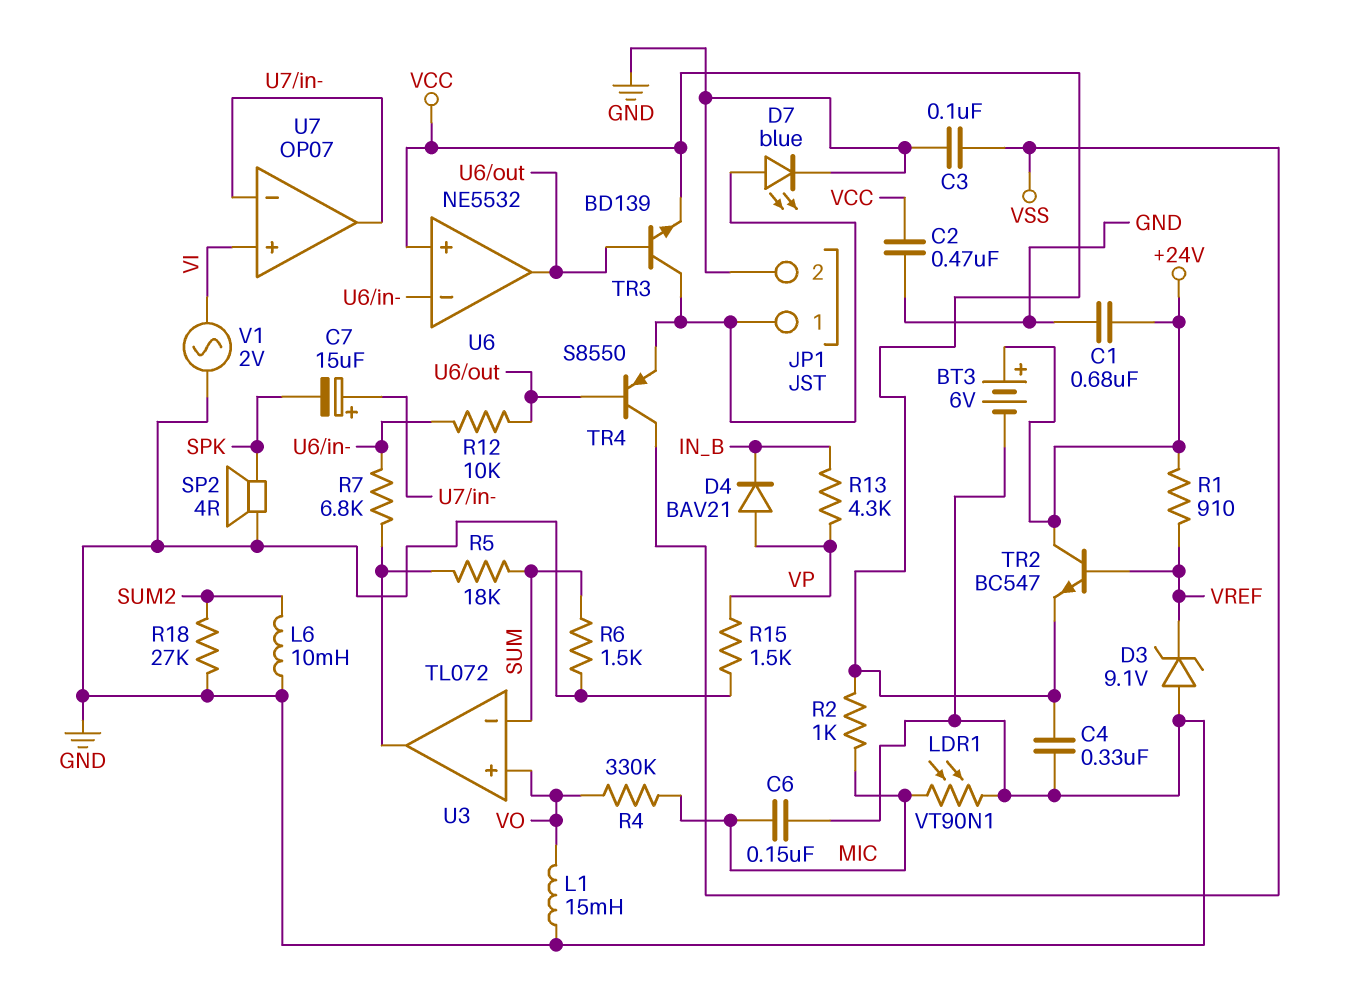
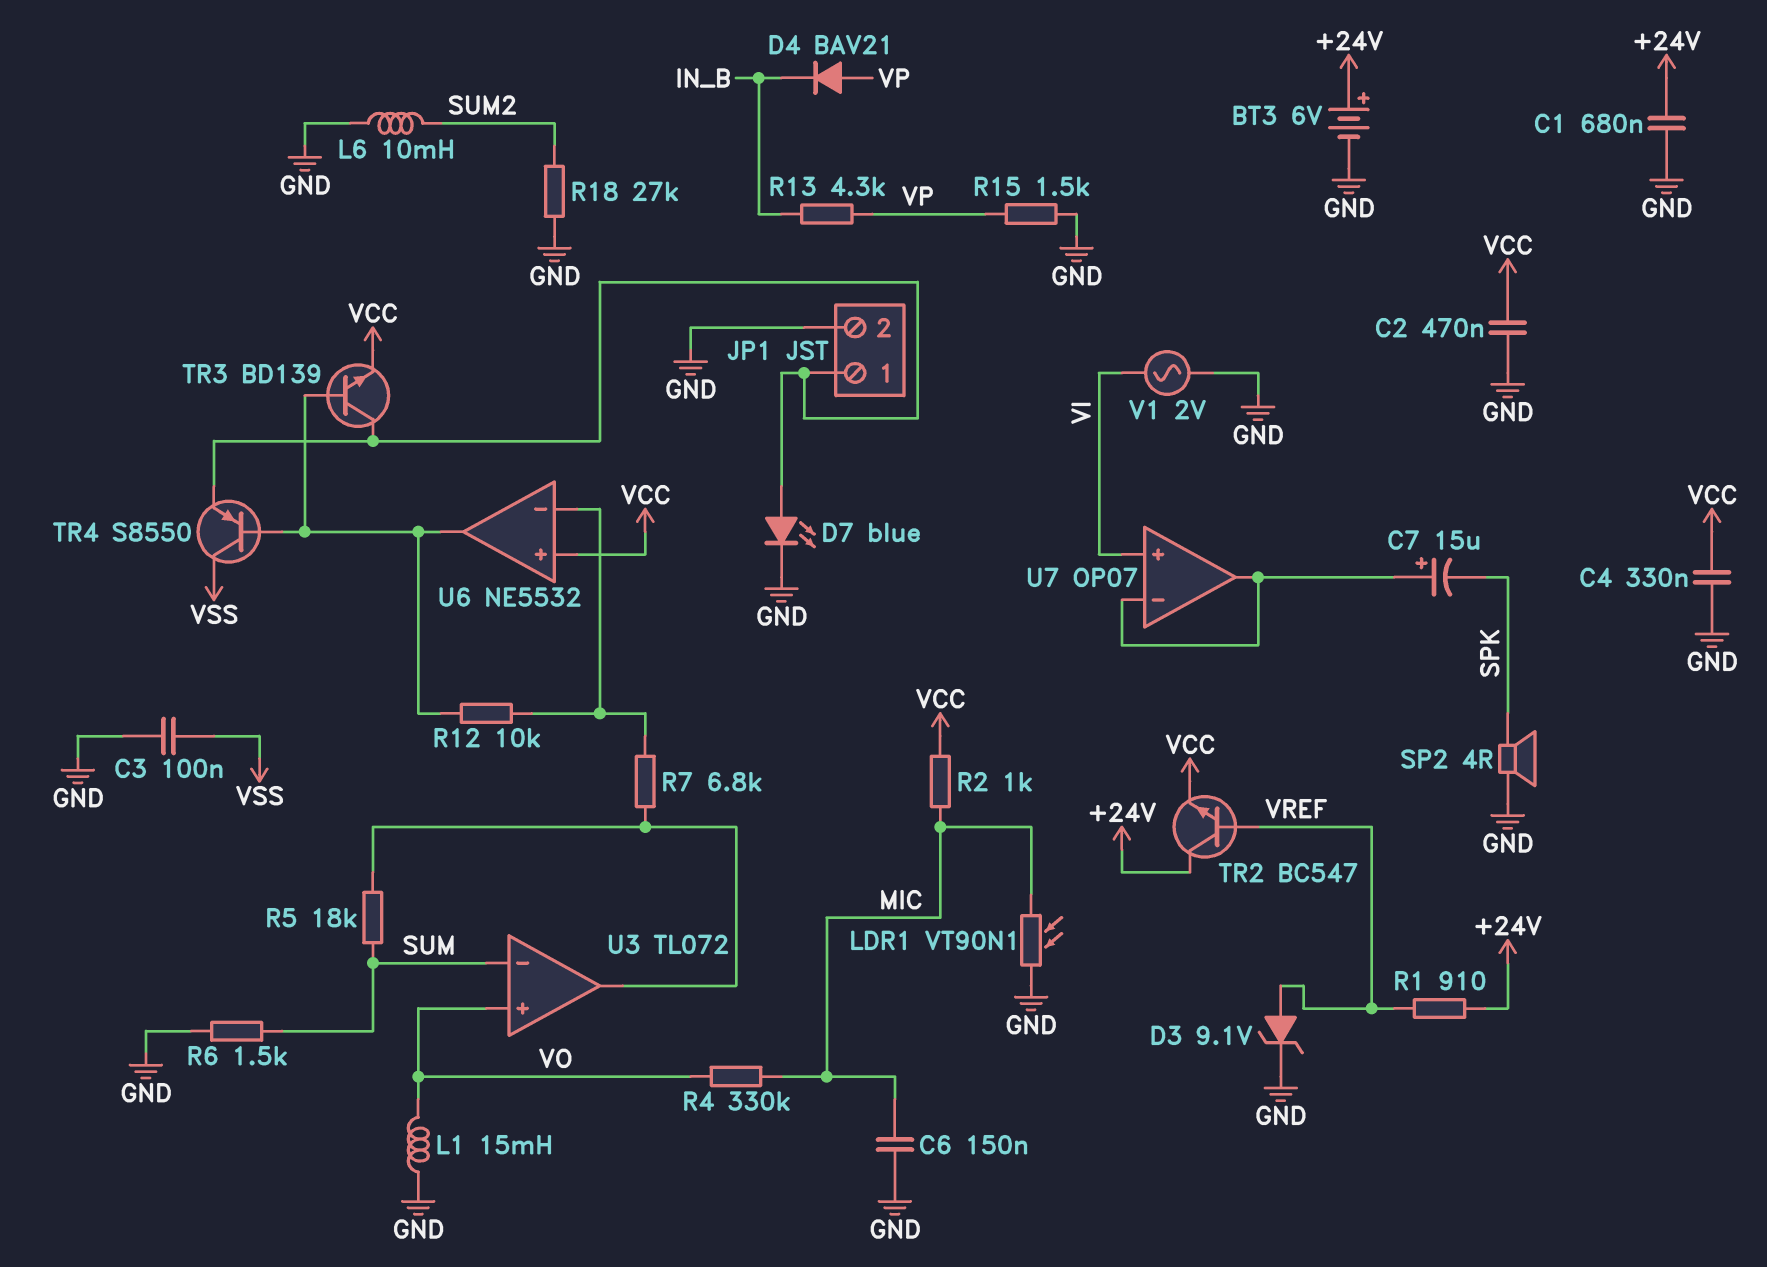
D3: zener 9.1V (A GND, K VREF) -> zener 9.1V (A VREF, K GND)

